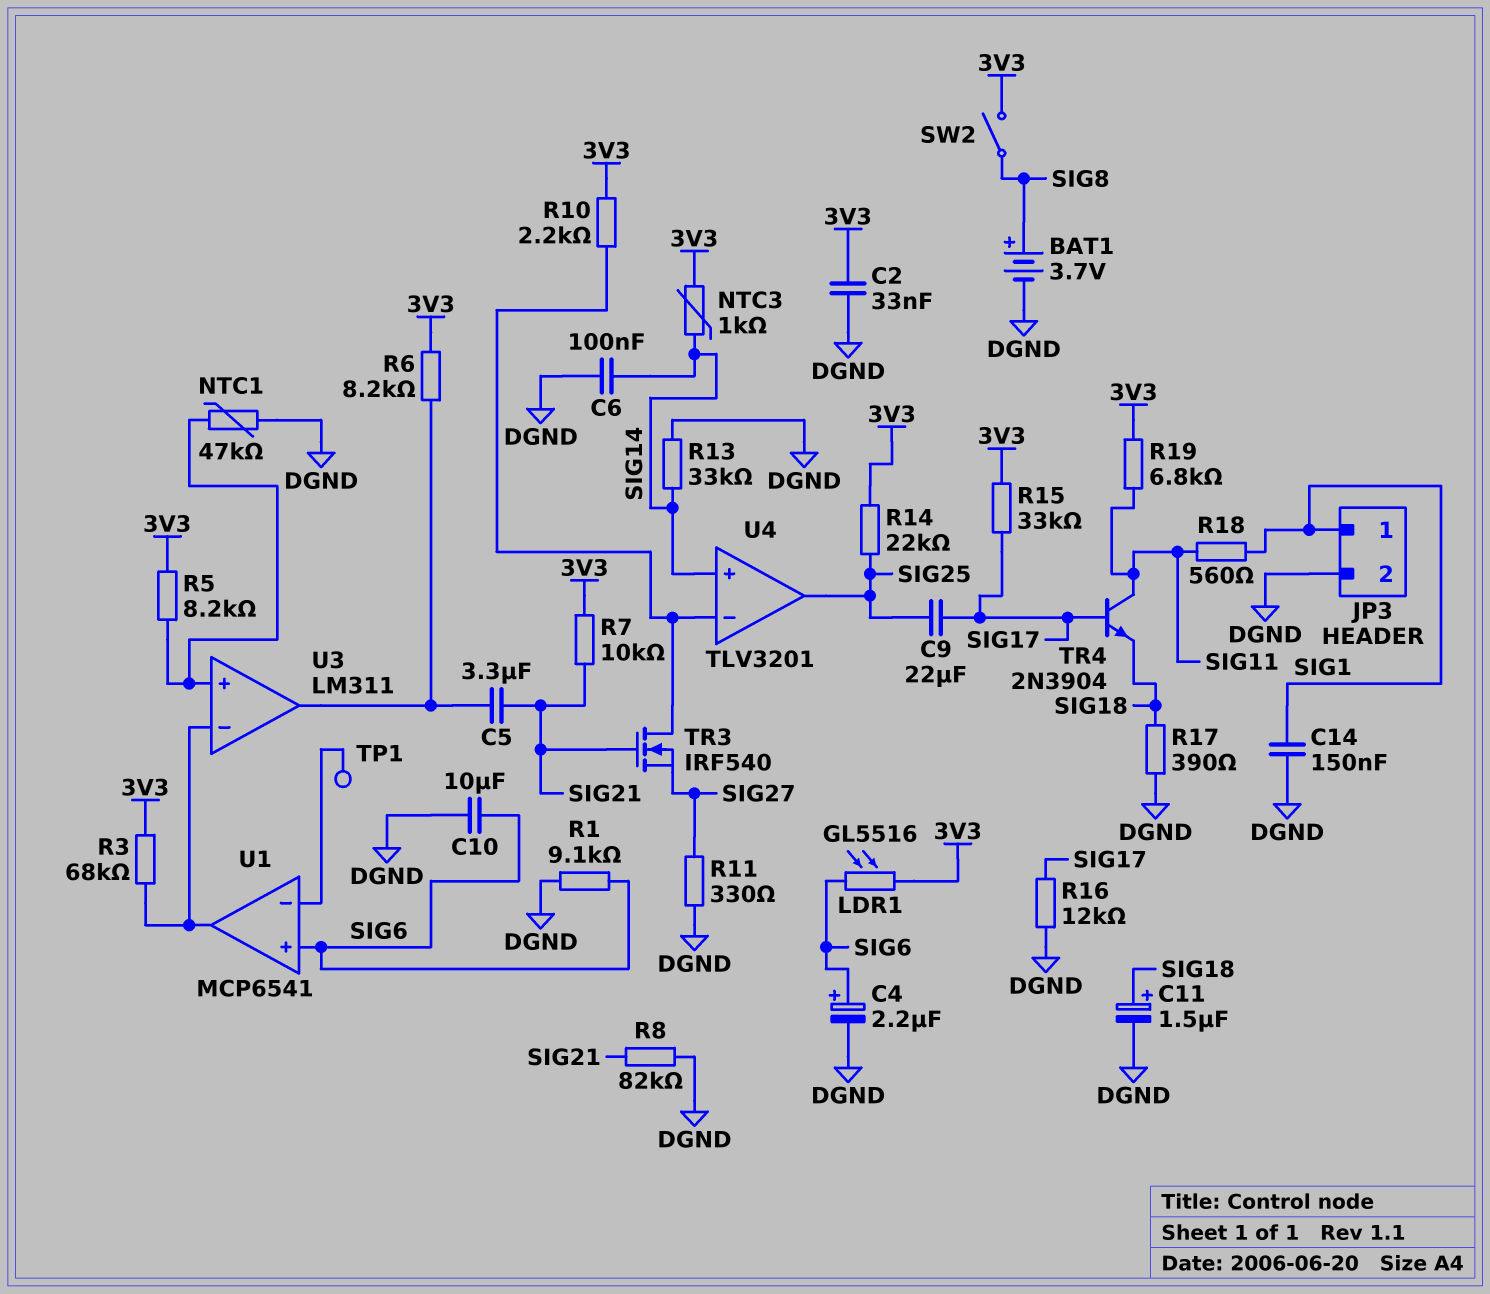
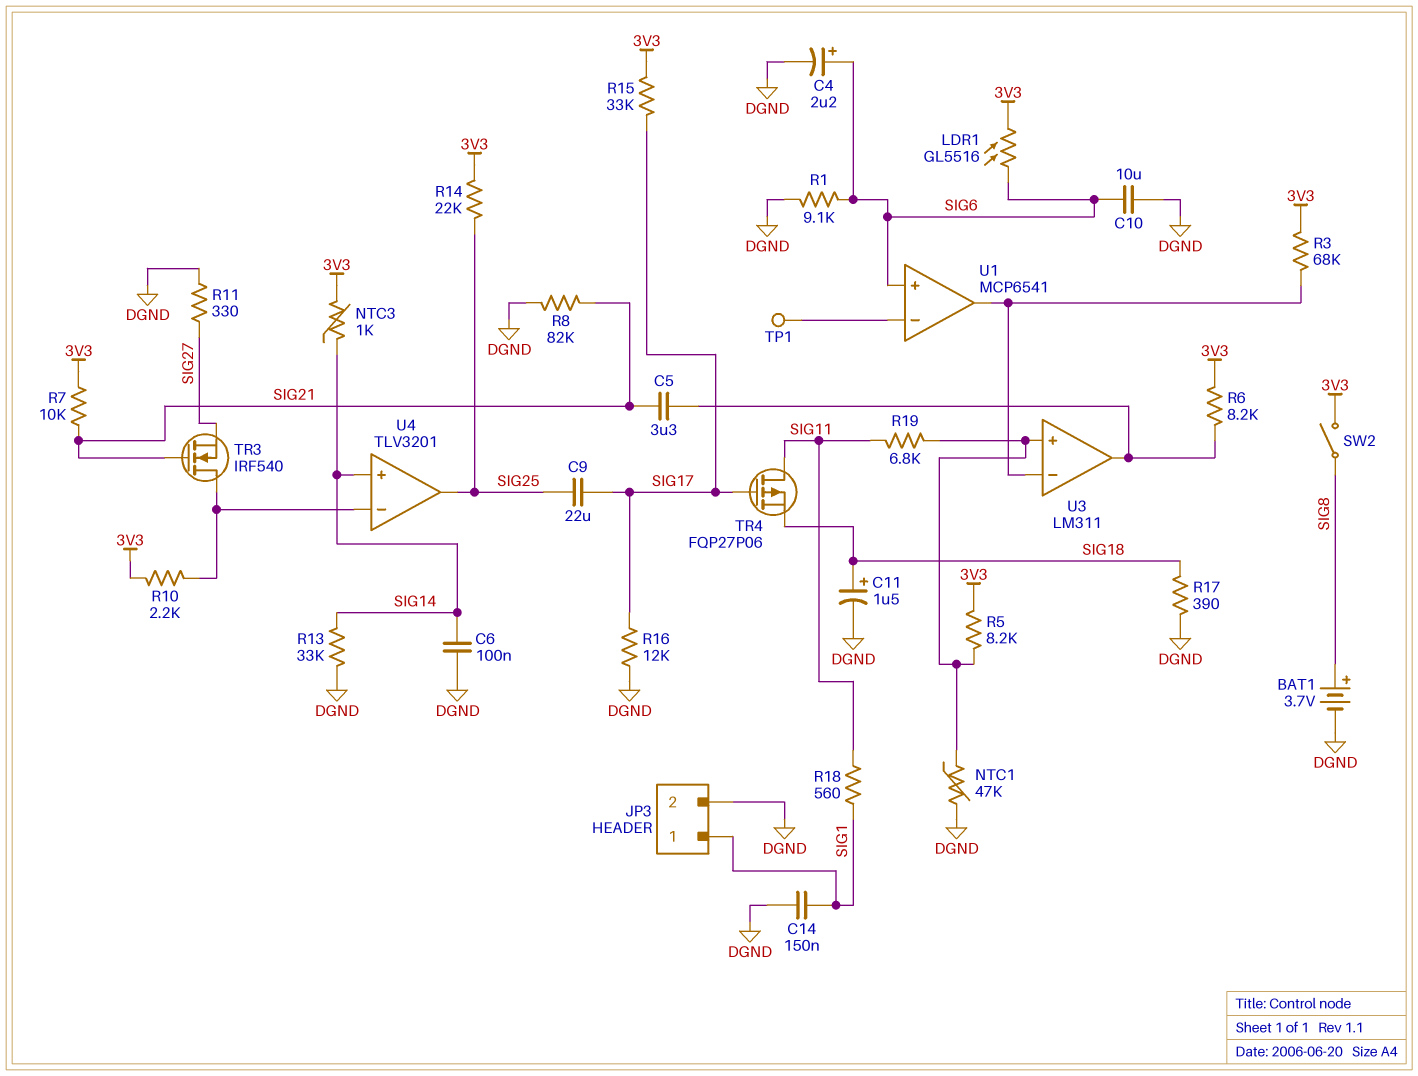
C2: 33nF (3V3, DGND) -> none
R19: 6.8k (3V3, SIG11) -> 6.8k (SIG11, U3/in+)
TR4: NPN 2N3904 (B SIG17, C SIG11, E SIG18) -> PMOS FQP27P06 (G SIG17, D SIG11, S SIG18)

